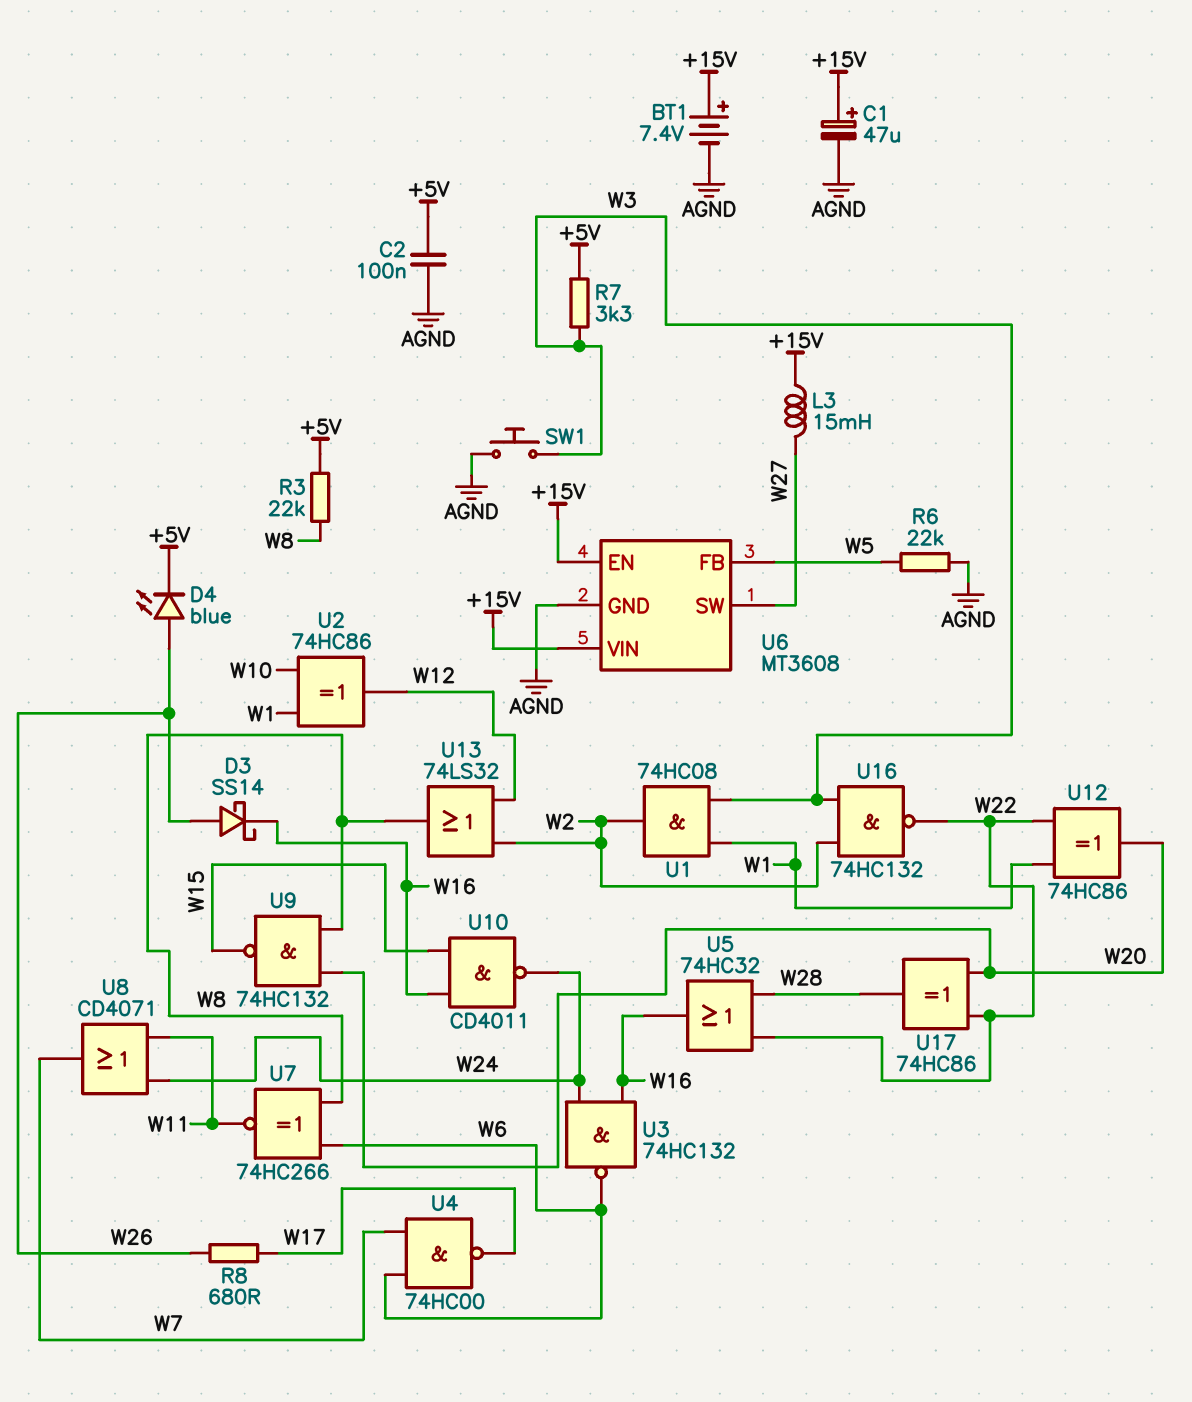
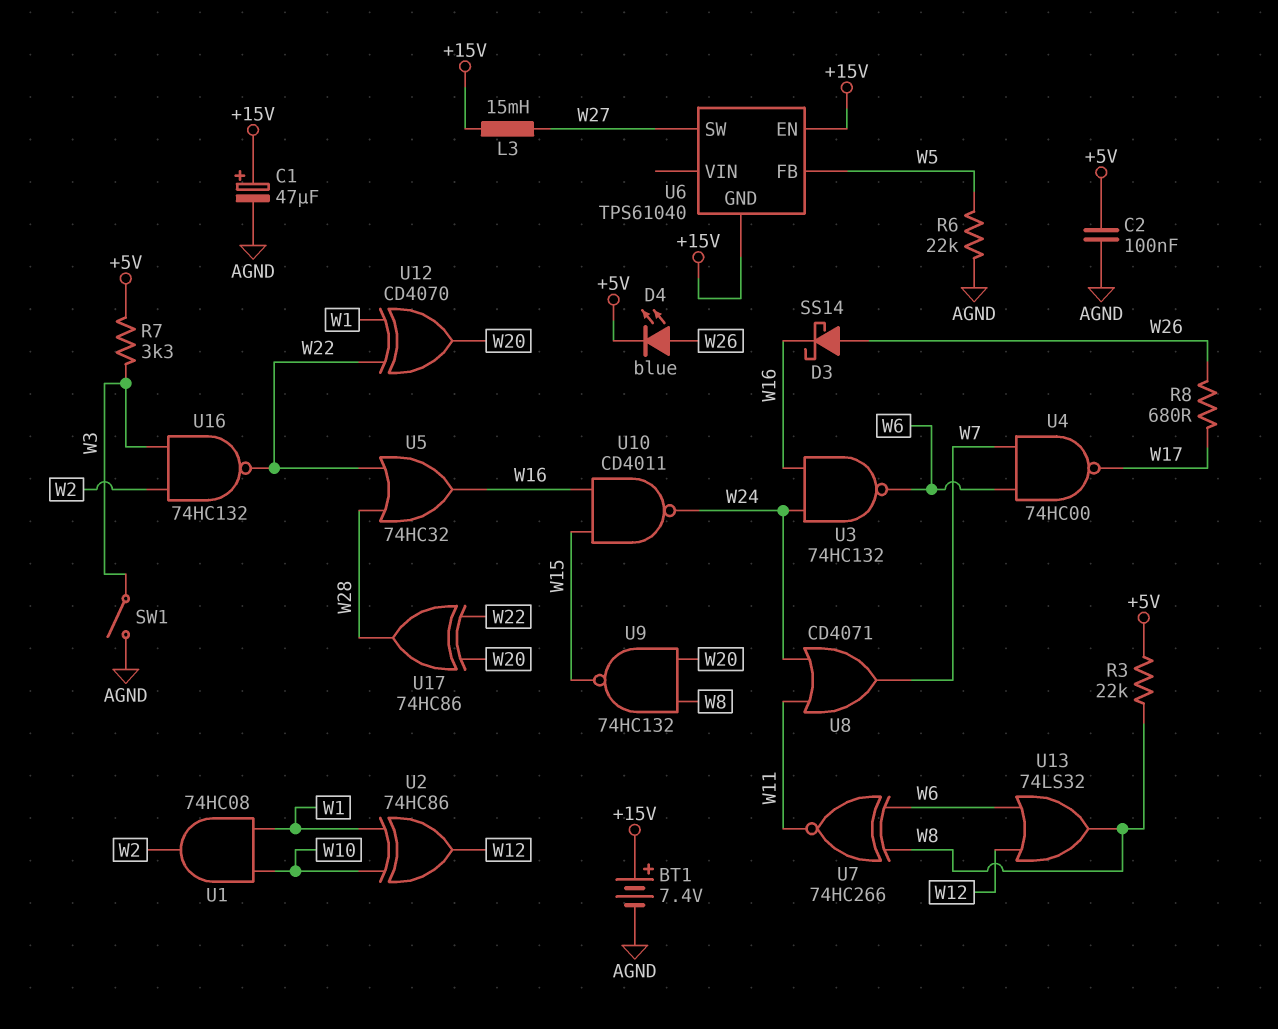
SW1: button (AGND, W3) -> switch (AGND, W3)
U1: AND 74HC08 (in W1, in W3, out W2) -> AND 74HC08 (in W1, in W10, out W2)
U6: MT3608 -> TPS61040
U6 pin GND: AGND -> +15V
U6 pin VIN: +15V -> none
U12: XOR 74HC86 (in W1, in W22, out W20) -> XOR CD4070 (in W1, in W22, out W20)
U13: OR 74LS32 (in W2, in W12, out W8) -> OR 74LS32 (in W6, in W12, out W8)

